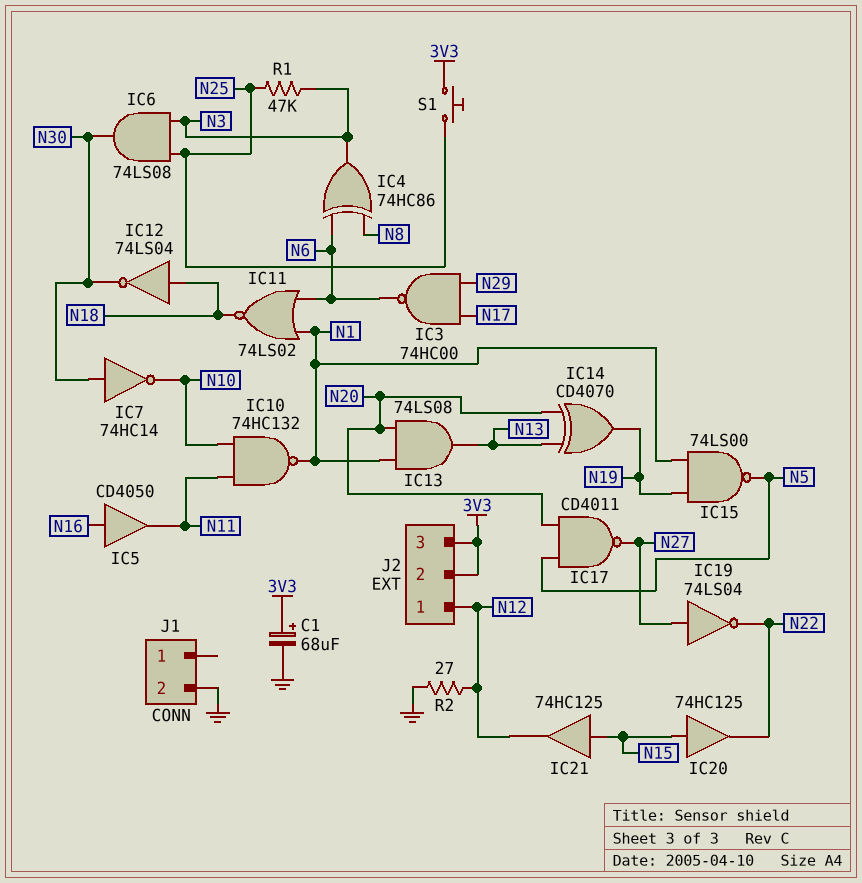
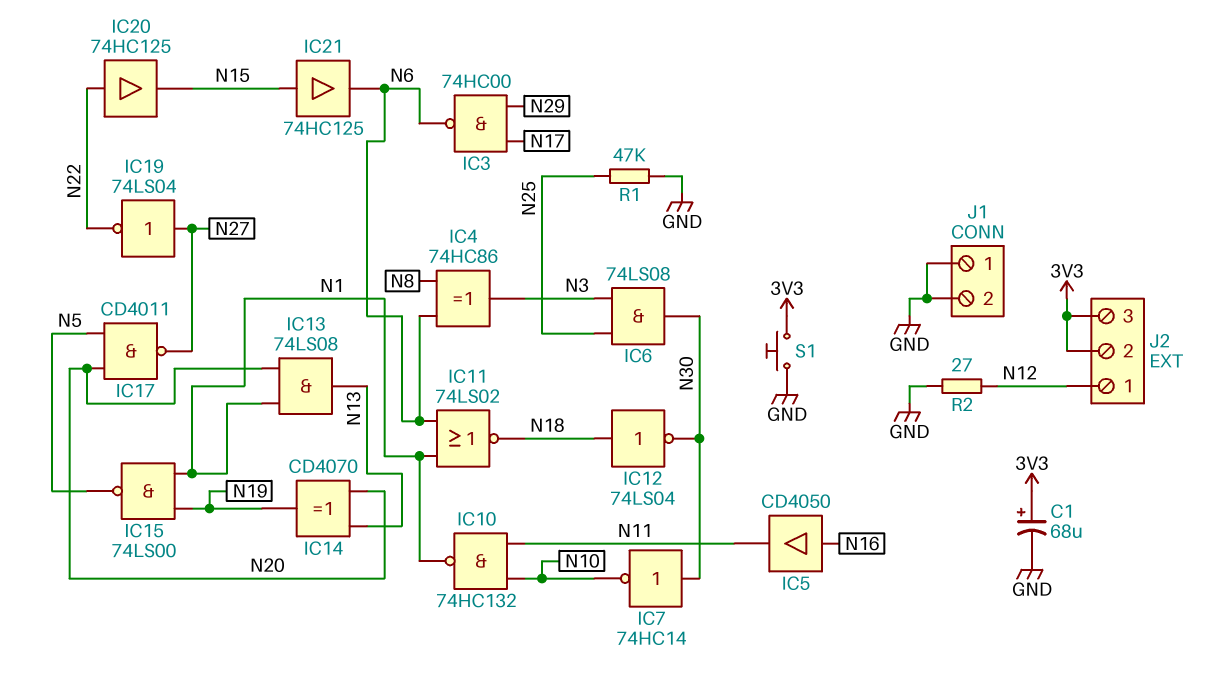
IC20: buffer 74HC125 (in N15, out N22) -> buffer 74HC125 (in N22, out N15)
IC21: buffer 74HC125 (in N15, out N12) -> buffer 74HC125 (in N15, out N6)
J1 pin 1: none -> GND
R1: 47k (N3, N25) -> 47k (GND, N25)
S1: button (3V3, N25) -> button (3V3, GND)

